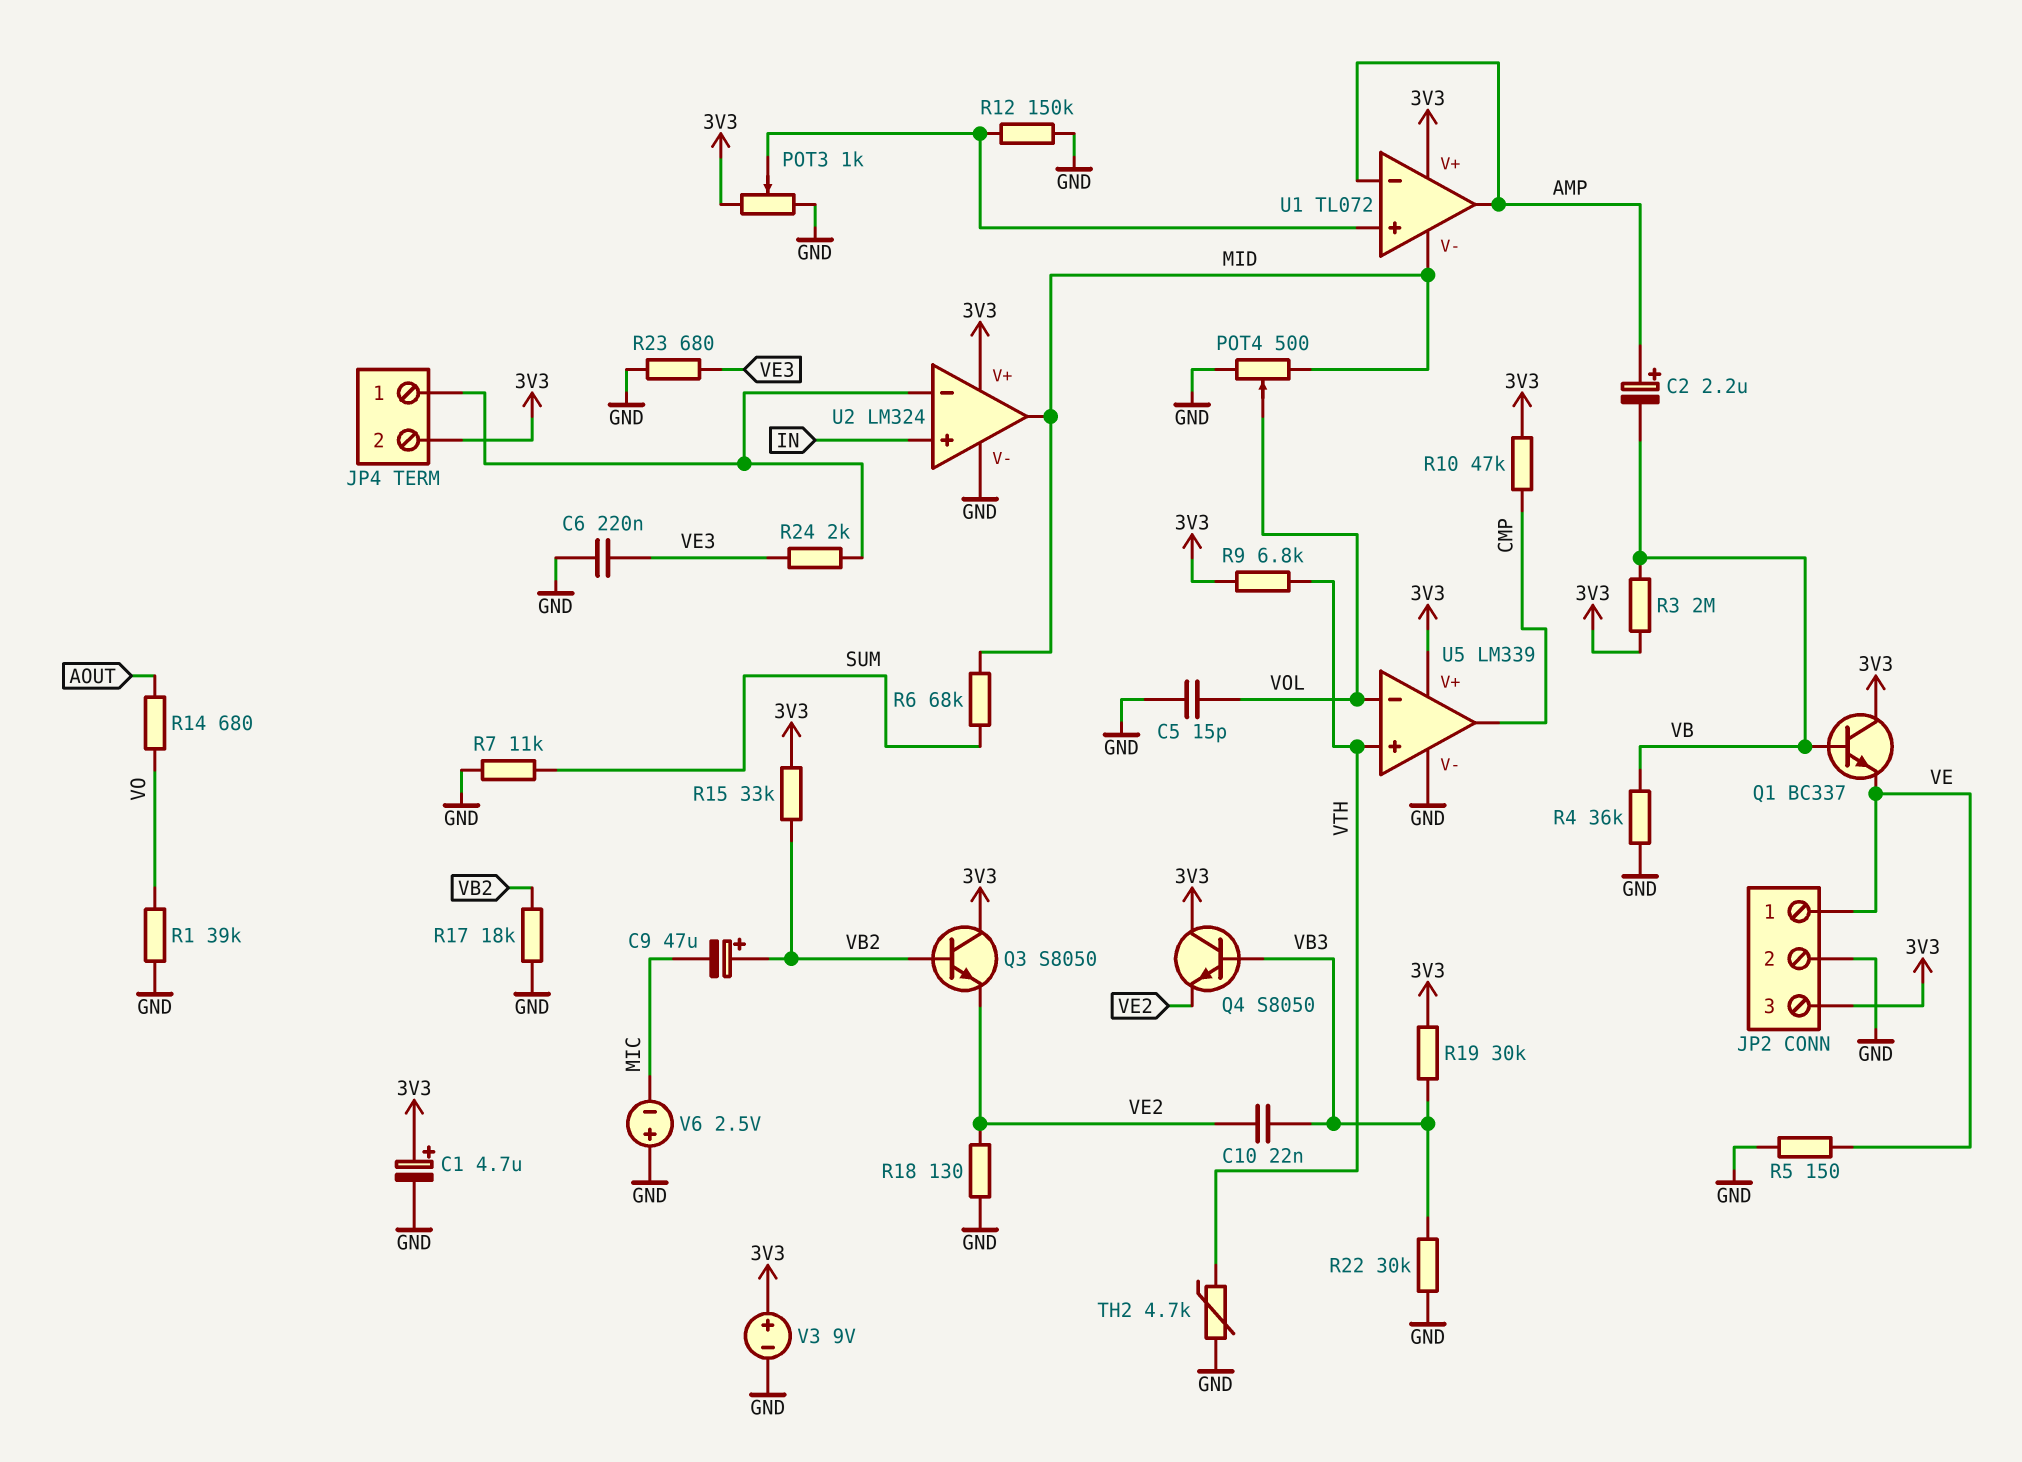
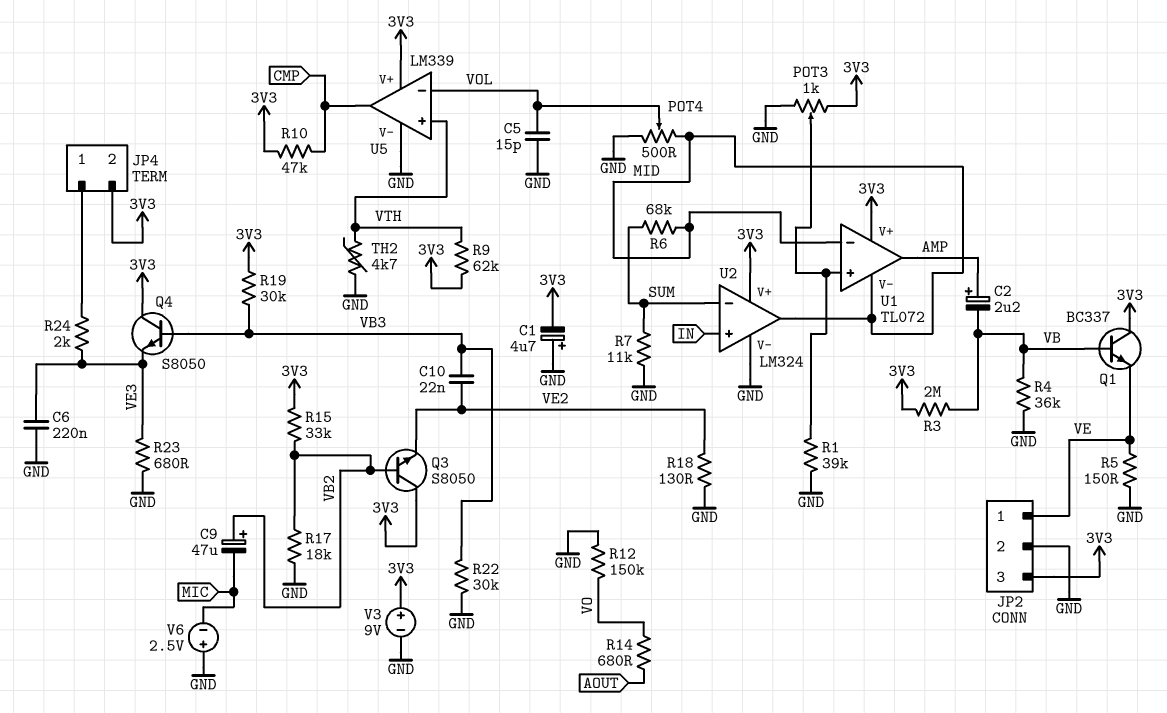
C1: 4.7uF (plus 3V3, minus GND) -> 4.7uF (plus GND, minus 3V3)
Q4: NPN S8050 (B VB3, C 3V3, E VE2) -> NPN S8050 (B VB3, C 3V3, E VE3)
R1: 39k (GND, VO) -> 39k (GND, U1/in+)
R9: 6.8k (3V3, VTH) -> 62k (3V3, VTH)
R12: 150k (GND, U1/in+) -> 150k (GND, VO)
U1 pin in-: AMP -> MID
U2 pin in-: JP4/1 -> SUM

